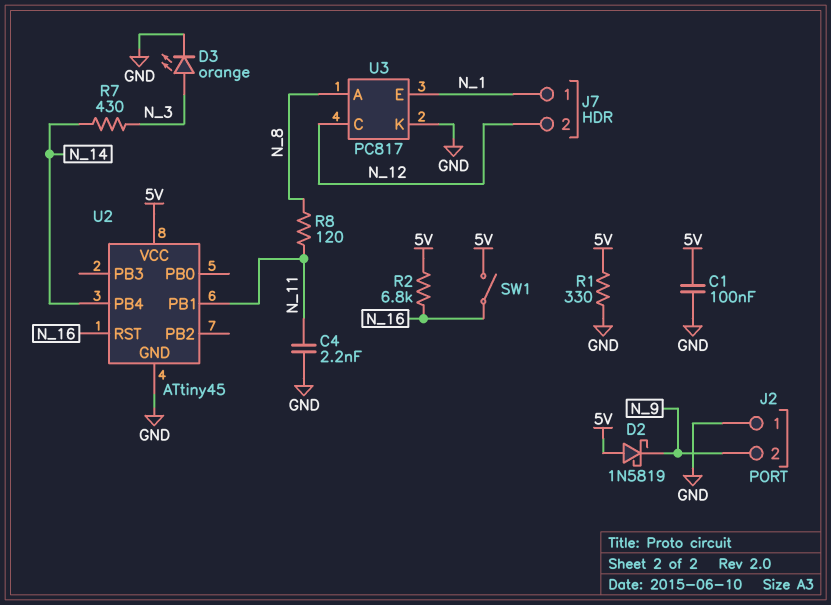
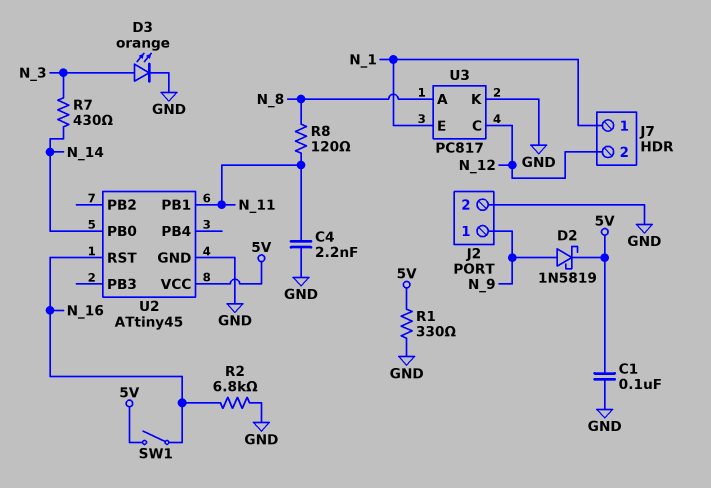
D2: schottky 1N5819 (A 5V, K N_9) -> schottky 1N5819 (A N_9, K 5V)
J2 pin 1: GND -> N_9
J2 pin 2: N_9 -> GND
R2: 6.8k (5V, N_16) -> 6.8k (GND, N_16)
U2 pin PB0: none -> N_14
U2 pin PB4: N_14 -> none

